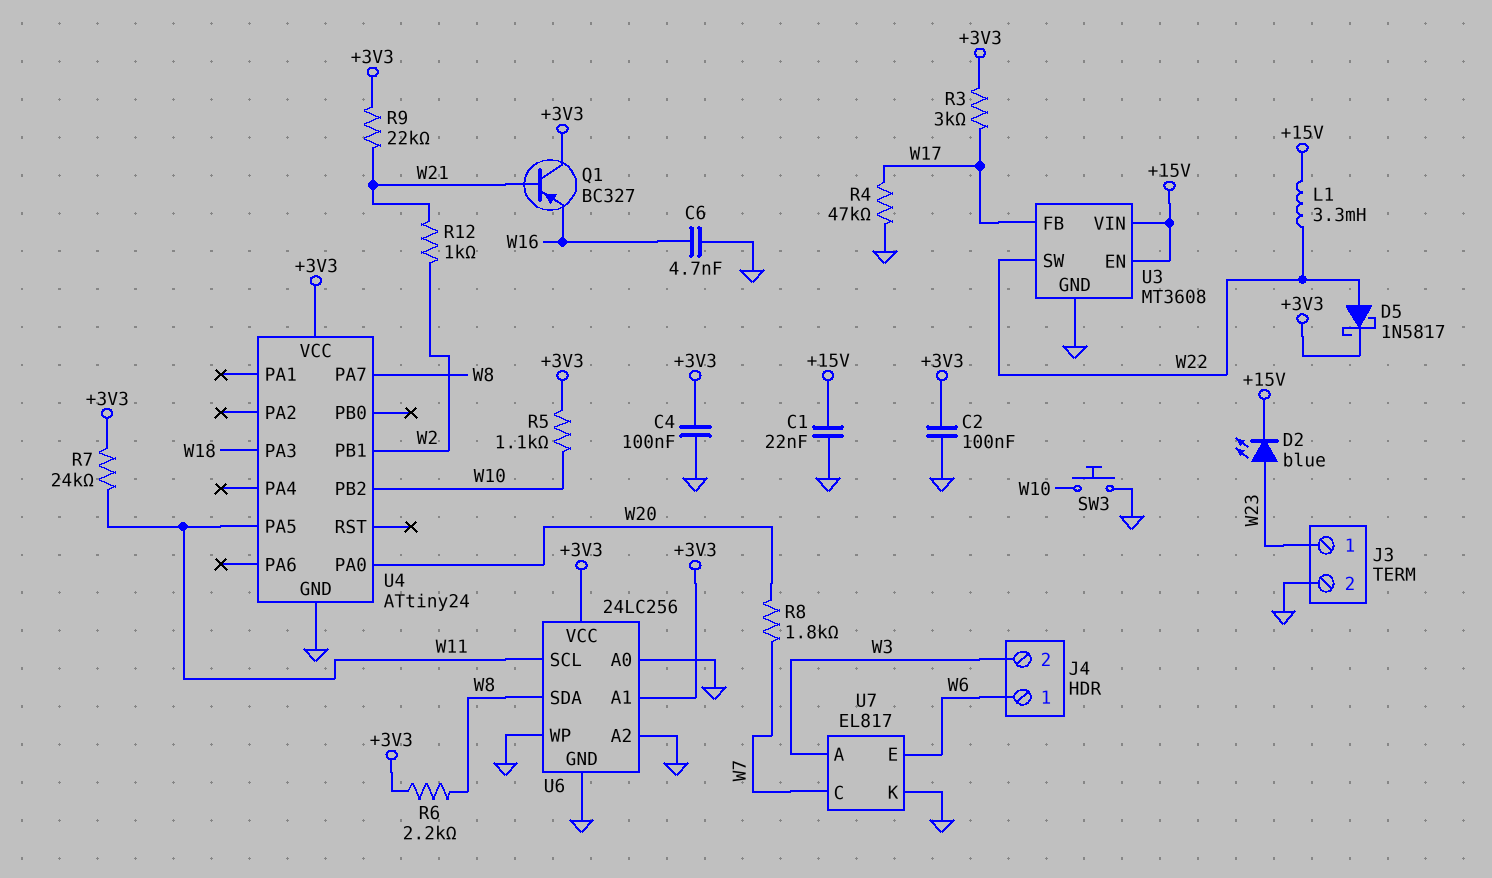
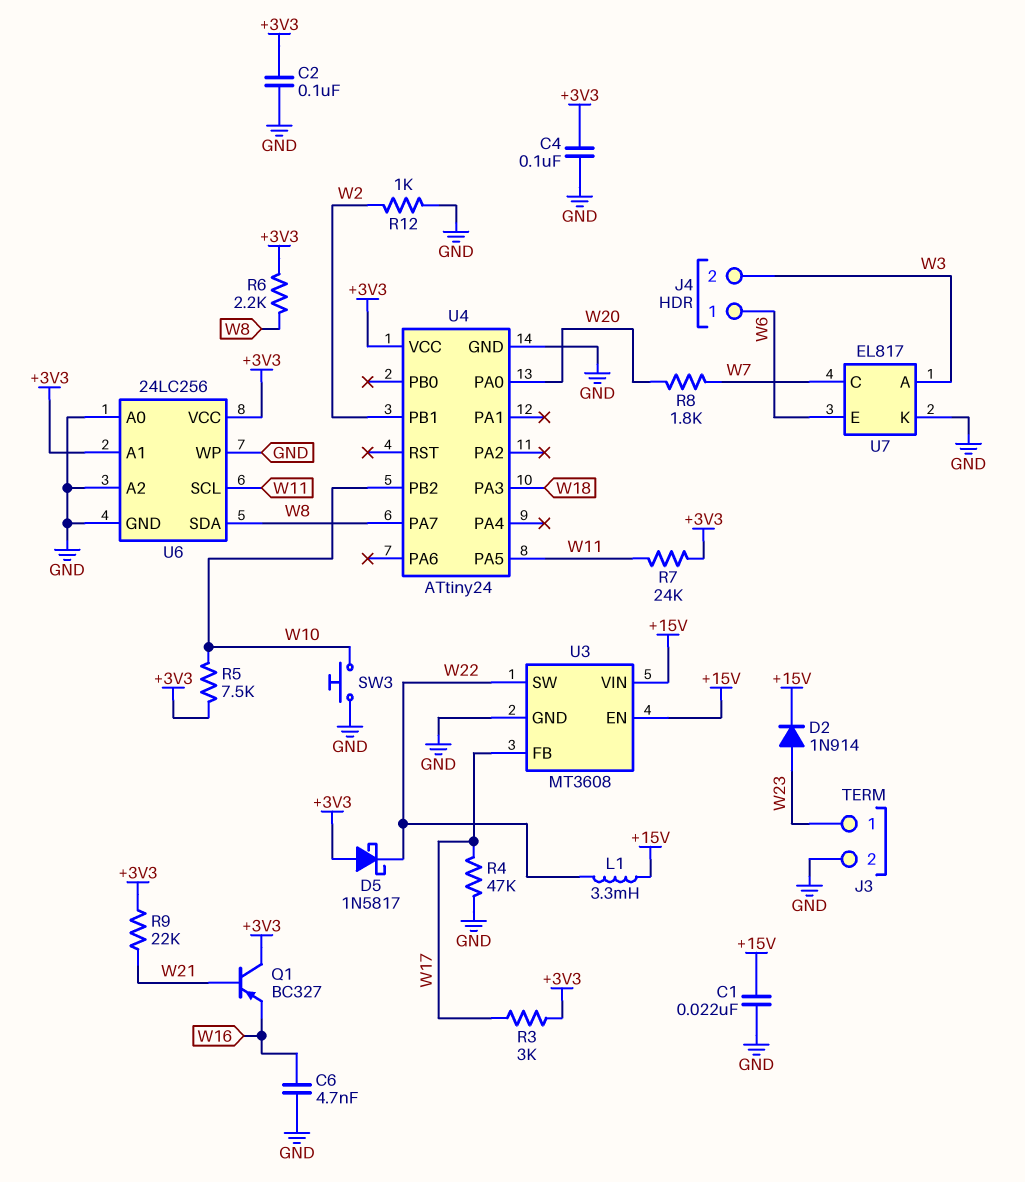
D2: LED blue (A W23, K +15V) -> diode 1N914 (A W23, K +15V)
D5: schottky 1N5817 (A W22, K +3V3) -> schottky 1N5817 (A +3V3, K W22)
R5: 1.1k (+3V3, W10) -> 7.5k (+3V3, W10)
R12: 1k (W2, W21) -> 1k (GND, W2)

